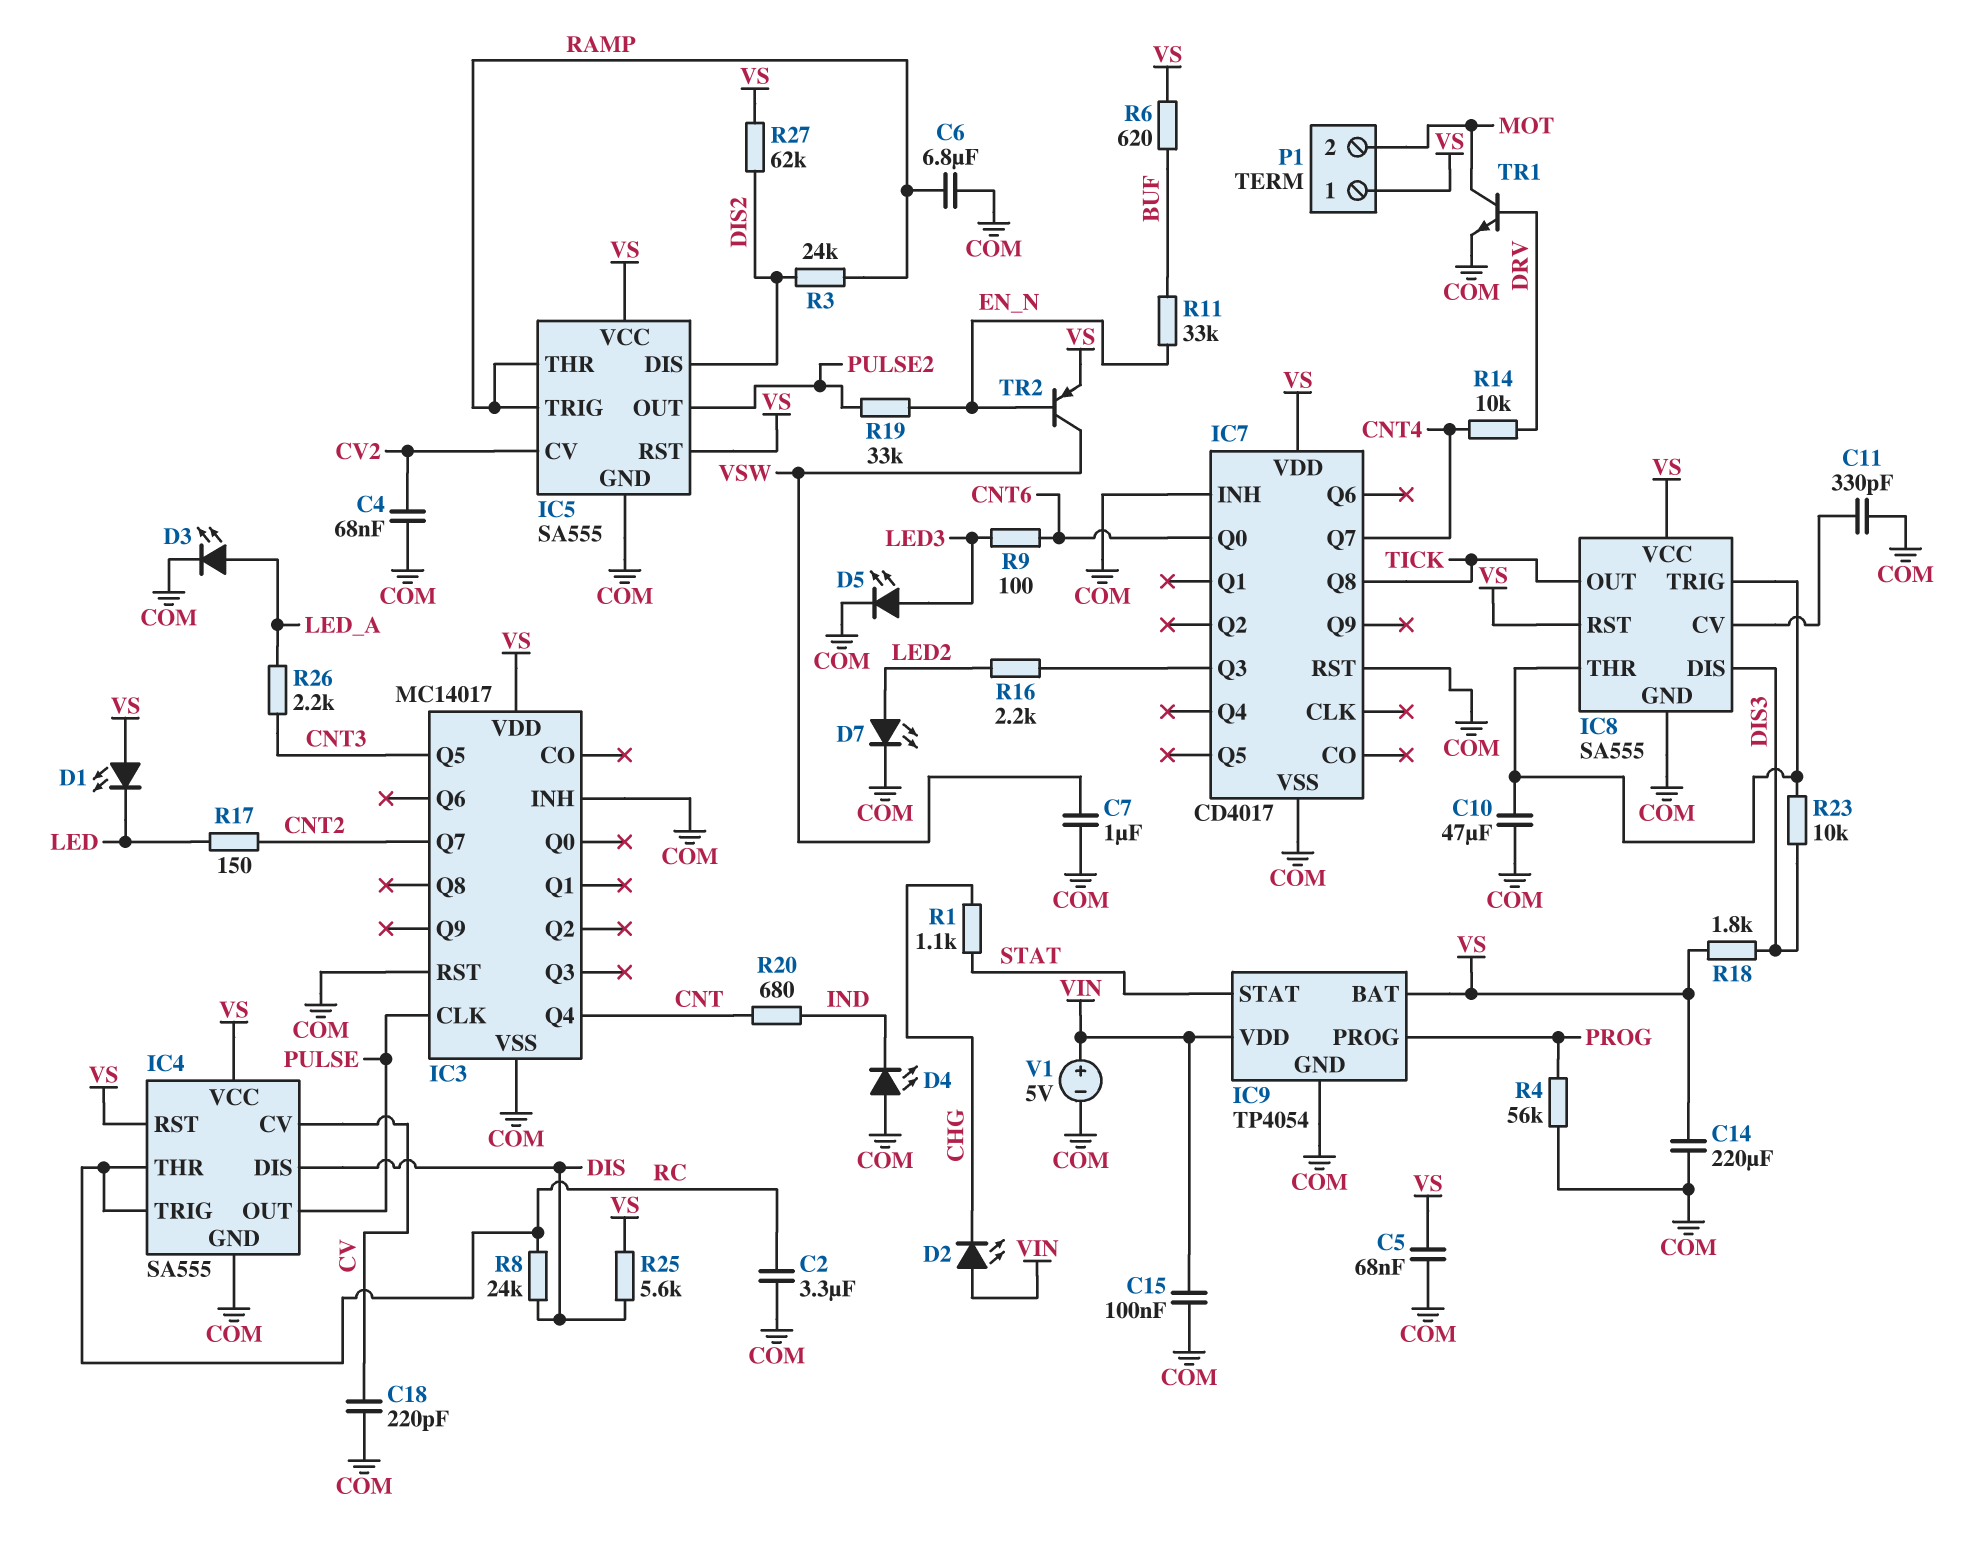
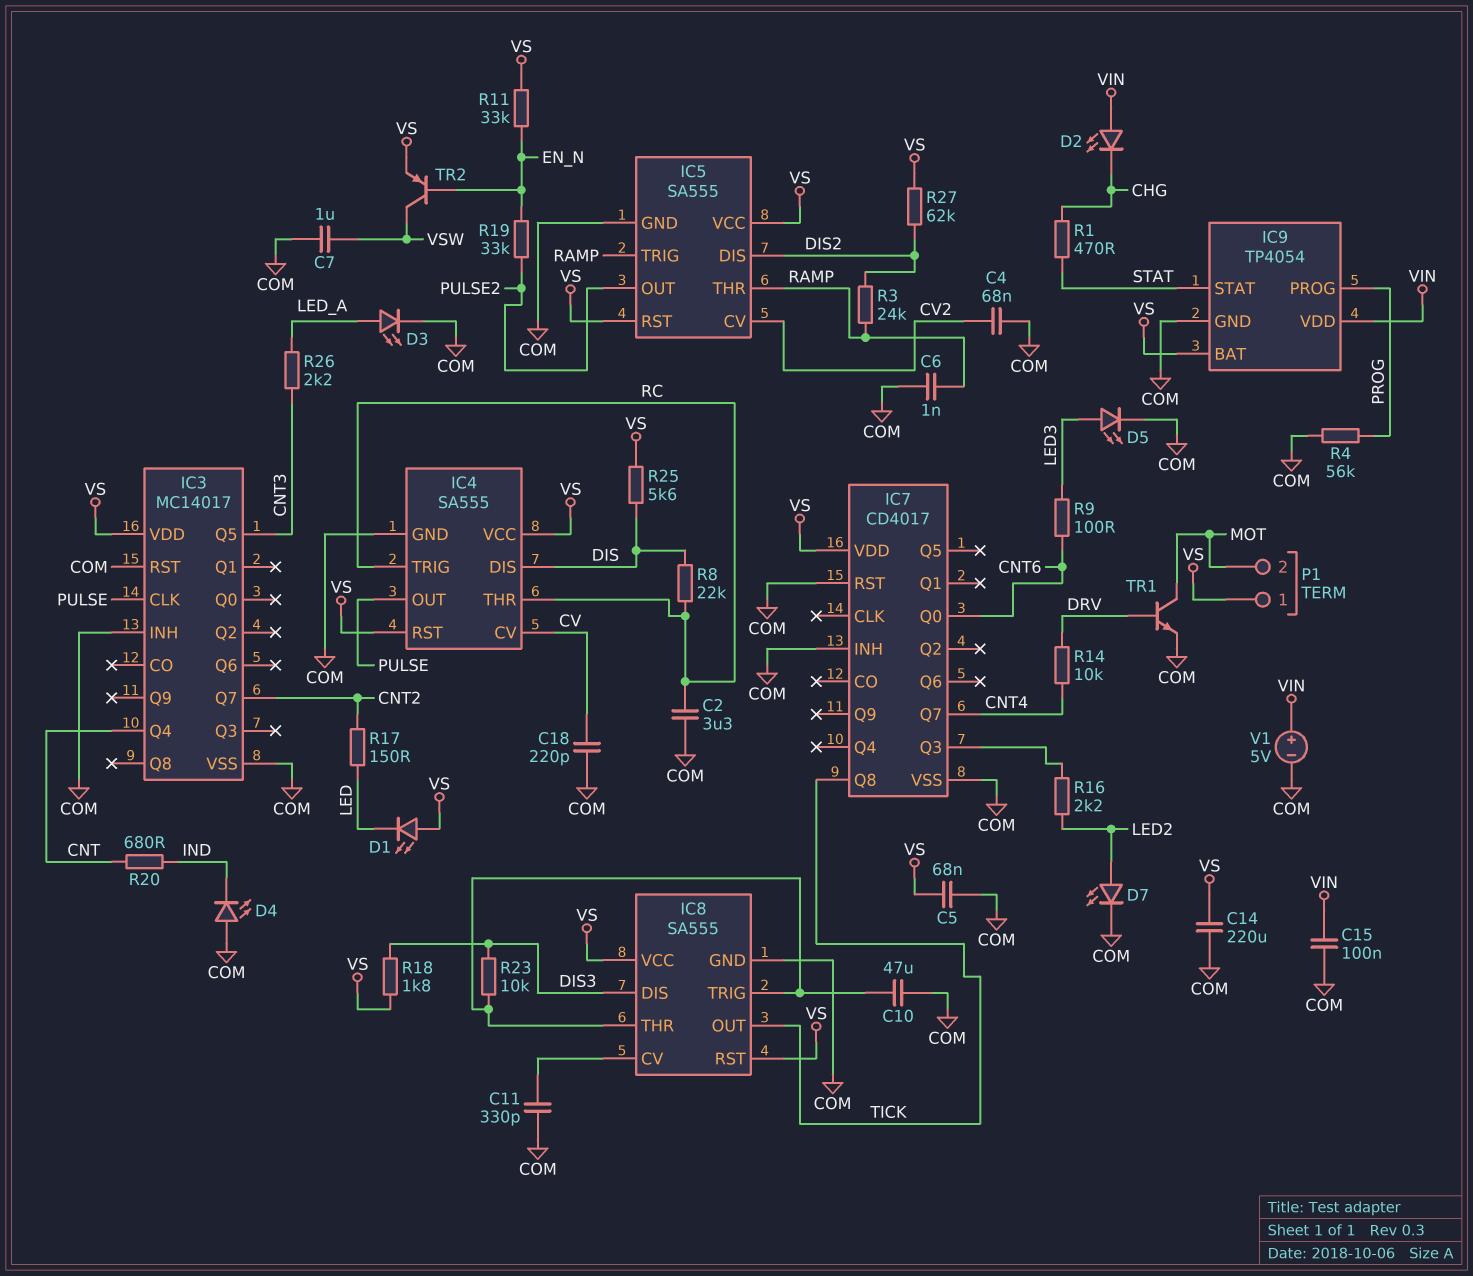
C6: 6.8uF (COM, RAMP) -> 1nF (COM, RAMP)
R1: 1.1k (CHG, STAT) -> 470 (CHG, STAT)
R6: 620 (BUF, VS) -> none
R8: 24k (DIS, RC) -> 22k (DIS, RC)
R11: 33k (BUF, EN_N) -> 33k (EN_N, VS)

